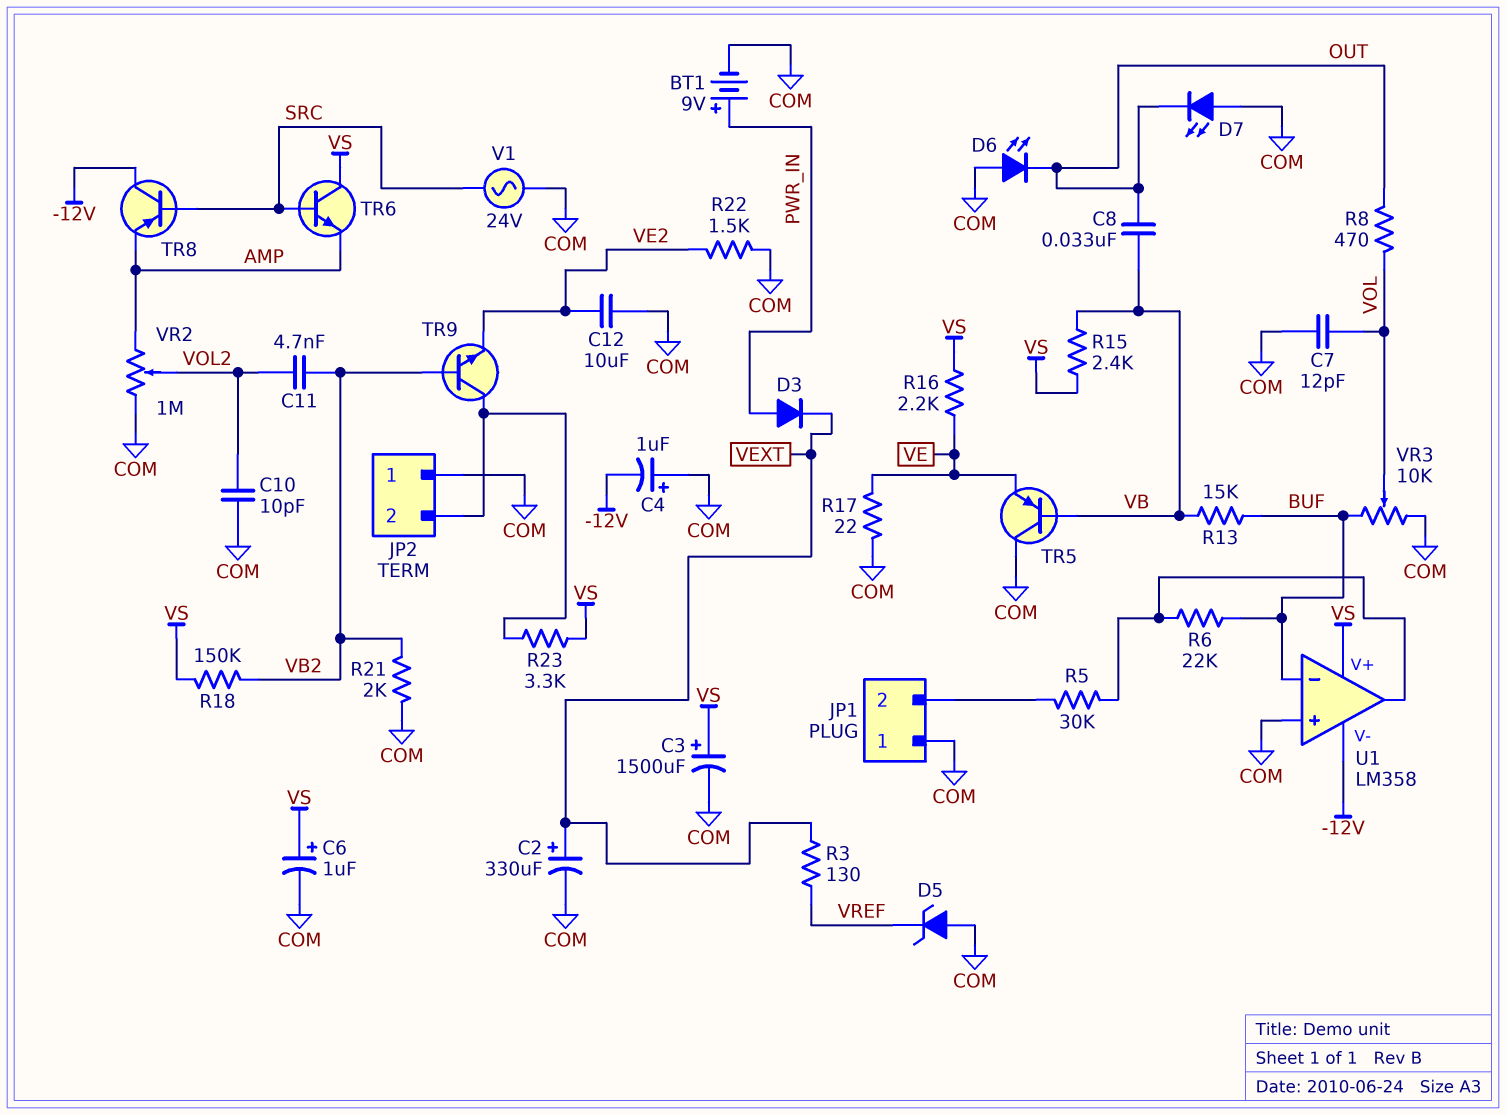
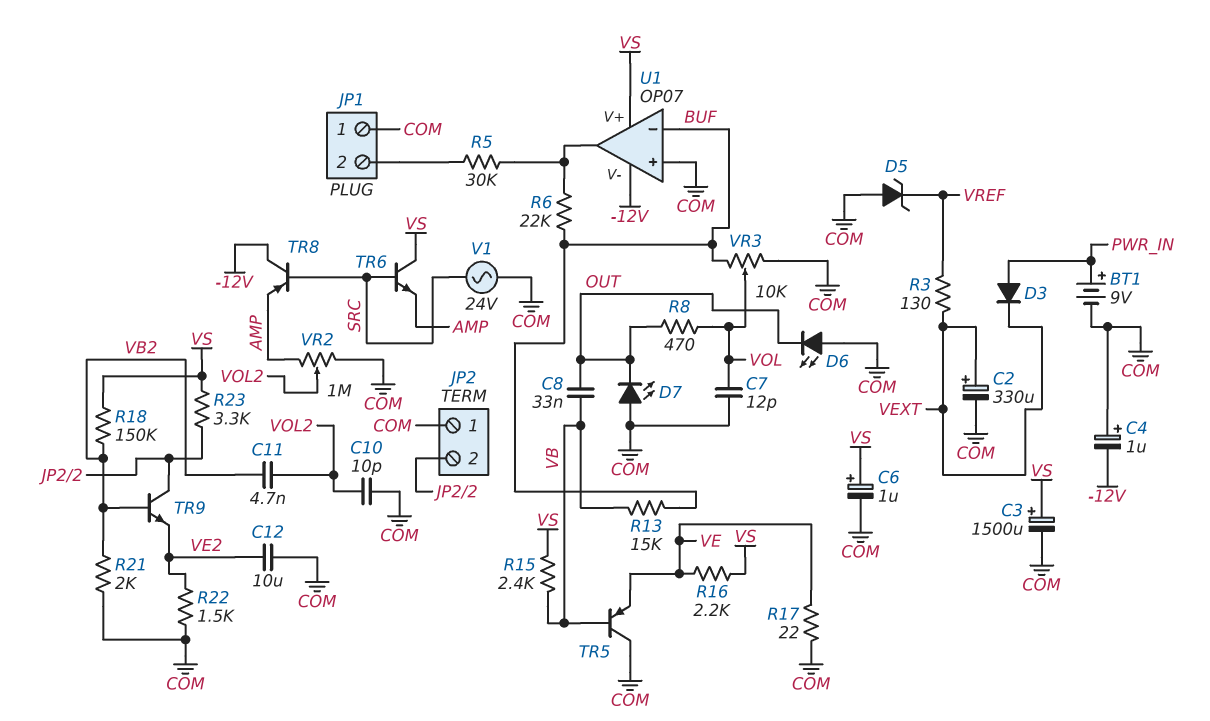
U1: LM358 -> OP07

